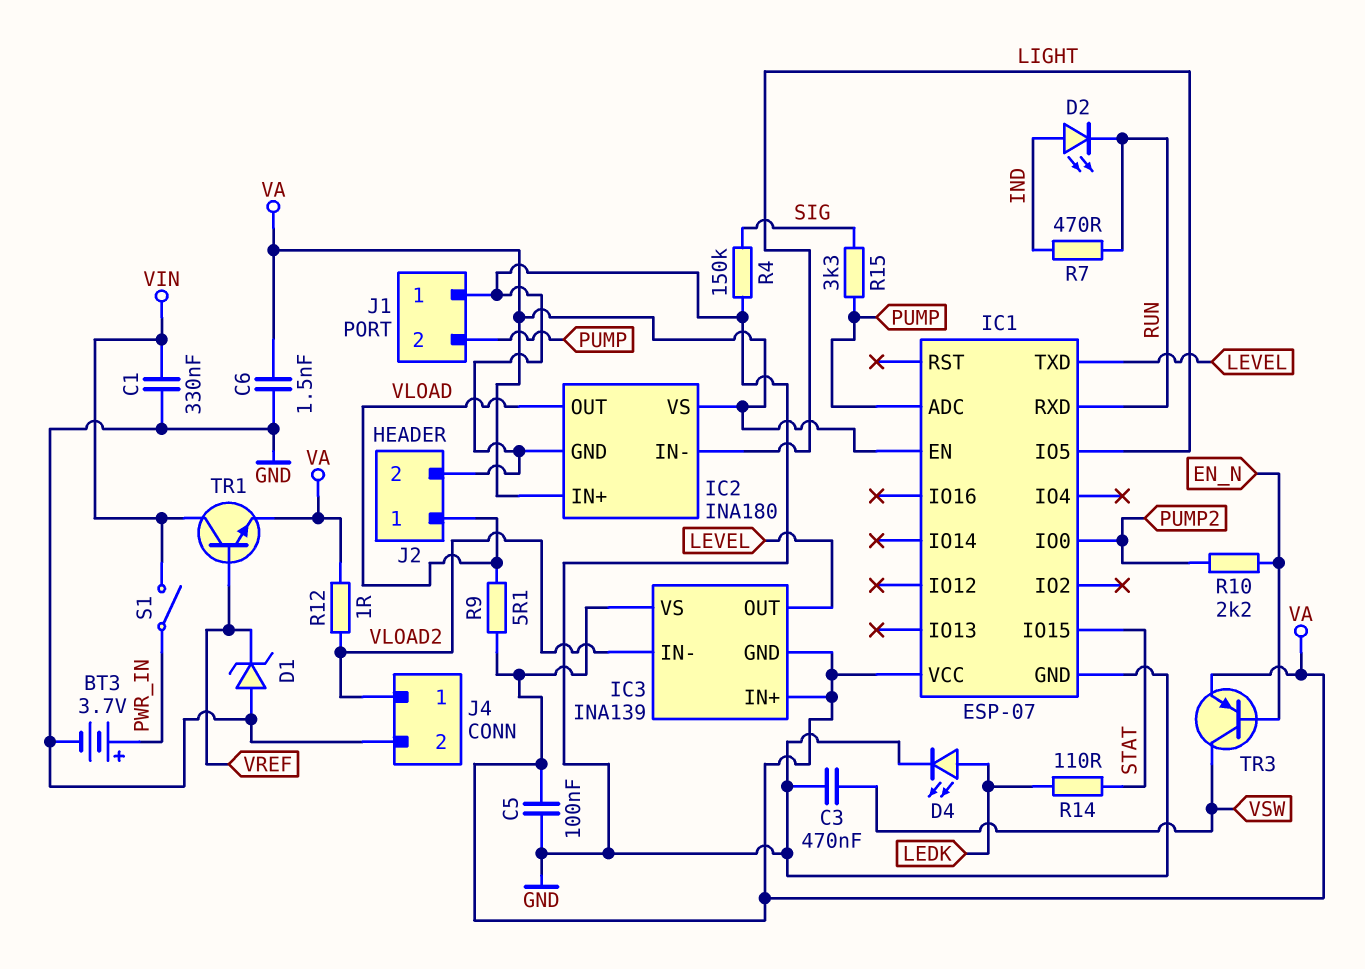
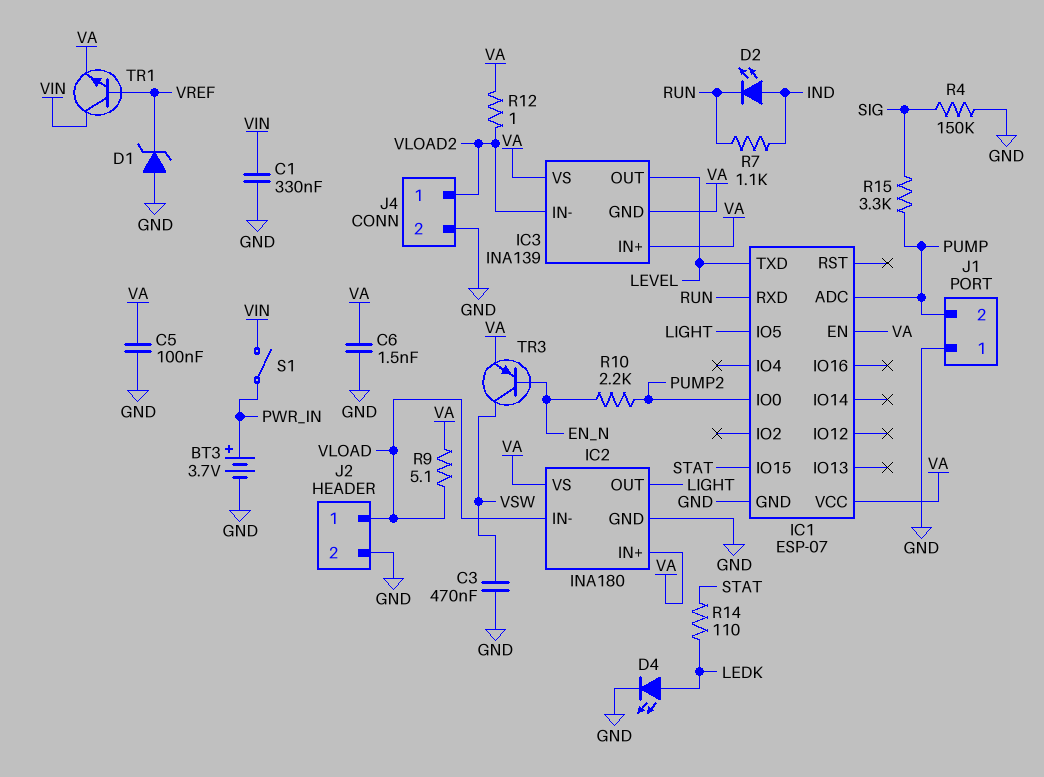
IC2 pin IN-: LIGHT -> VLOAD
IC2 pin OUT: VLOAD -> LIGHT
R7: 470 (IND, RUN) -> 1.1k (IND, RUN)

